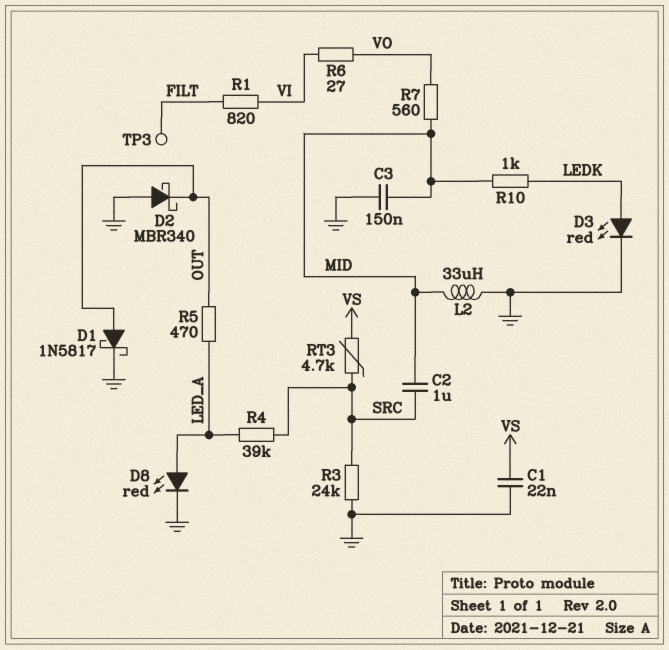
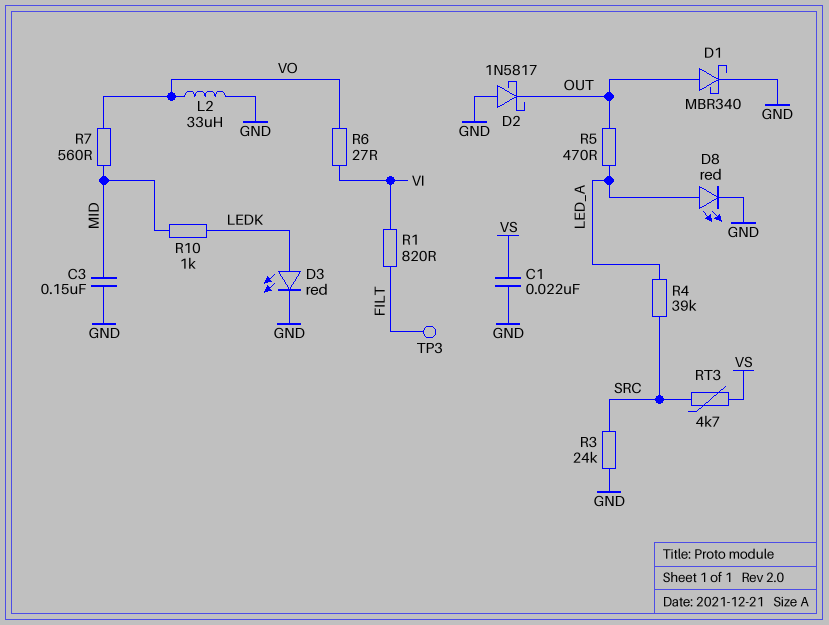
C2: 1uF (MID, SRC) -> none
D1: schottky 1N5817 (A OUT, K GND) -> schottky MBR340 (A OUT, K GND)
D2: schottky MBR340 (A GND, K OUT) -> schottky 1N5817 (A GND, K OUT)
L2: 33uH (GND, MID) -> 33uH (GND, VO)

